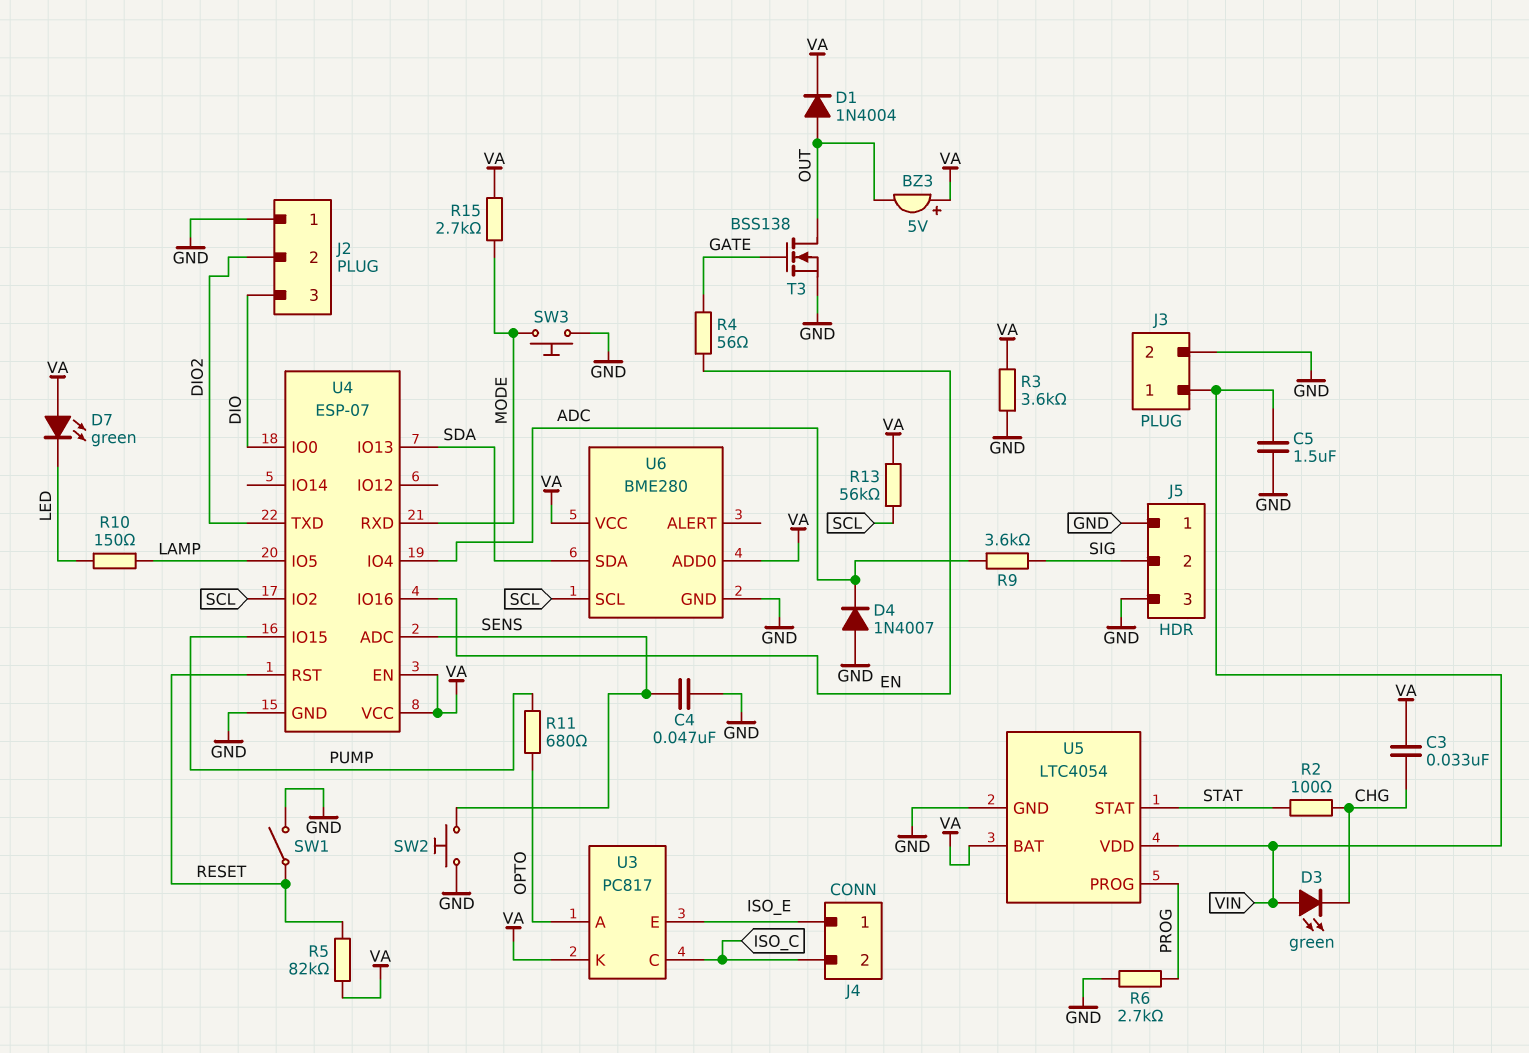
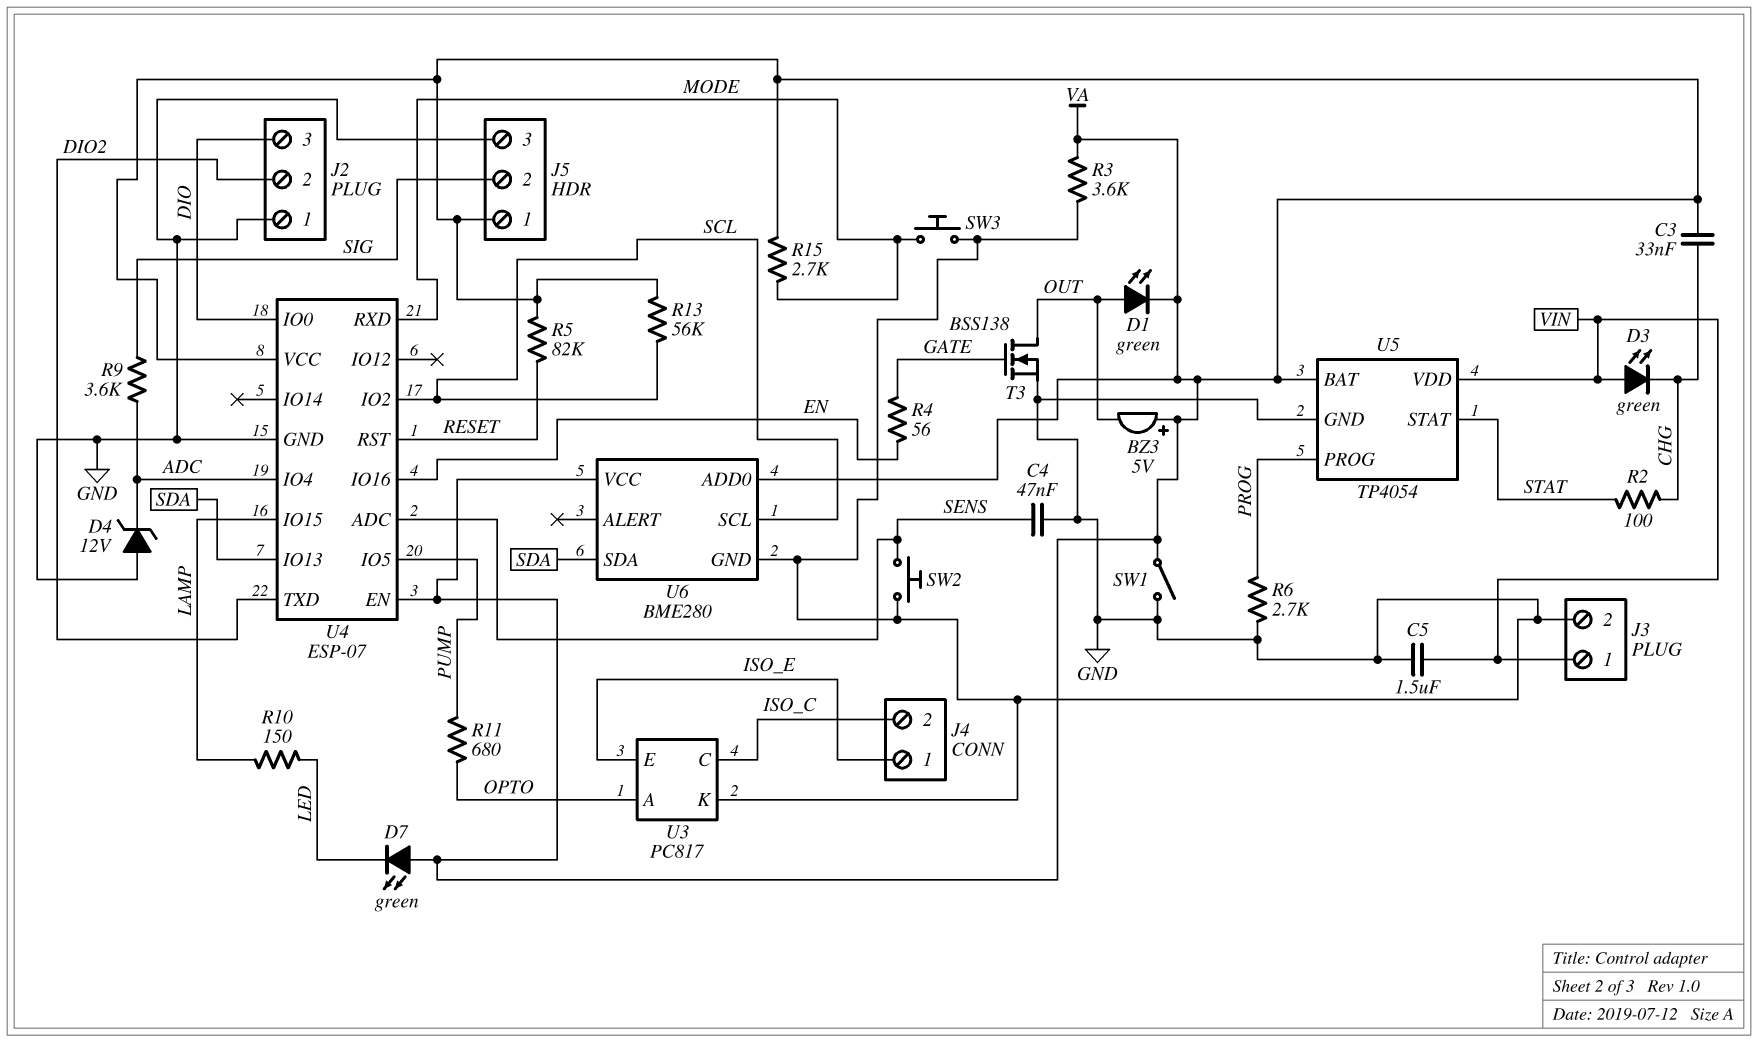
D1: diode 1N4004 (A OUT, K VA) -> LED green (A OUT, K VA)
D4: diode 1N4007 (A GND, K ADC) -> zener 12V (A GND, K ADC)
J5 pin 1: GND -> VA
SW1: switch (GND, RESET) -> switch (GND, VA)
U3 pin K: VA -> GND
U4 pin IO5: LAMP -> PUMP
U4 pin IO15: PUMP -> LAMP
U5: LTC4054 -> TP4054

